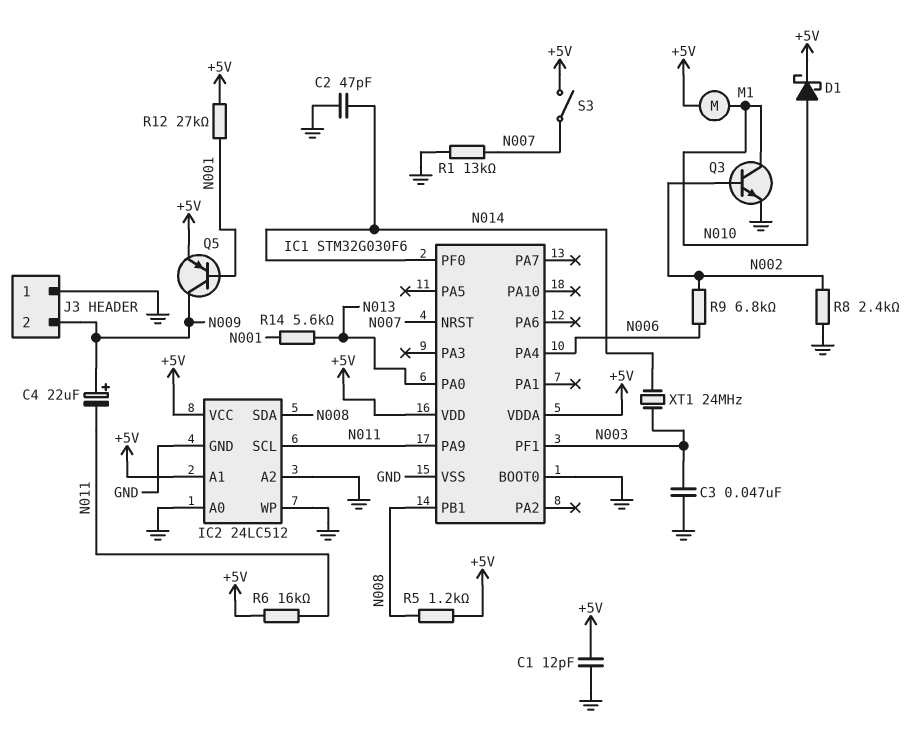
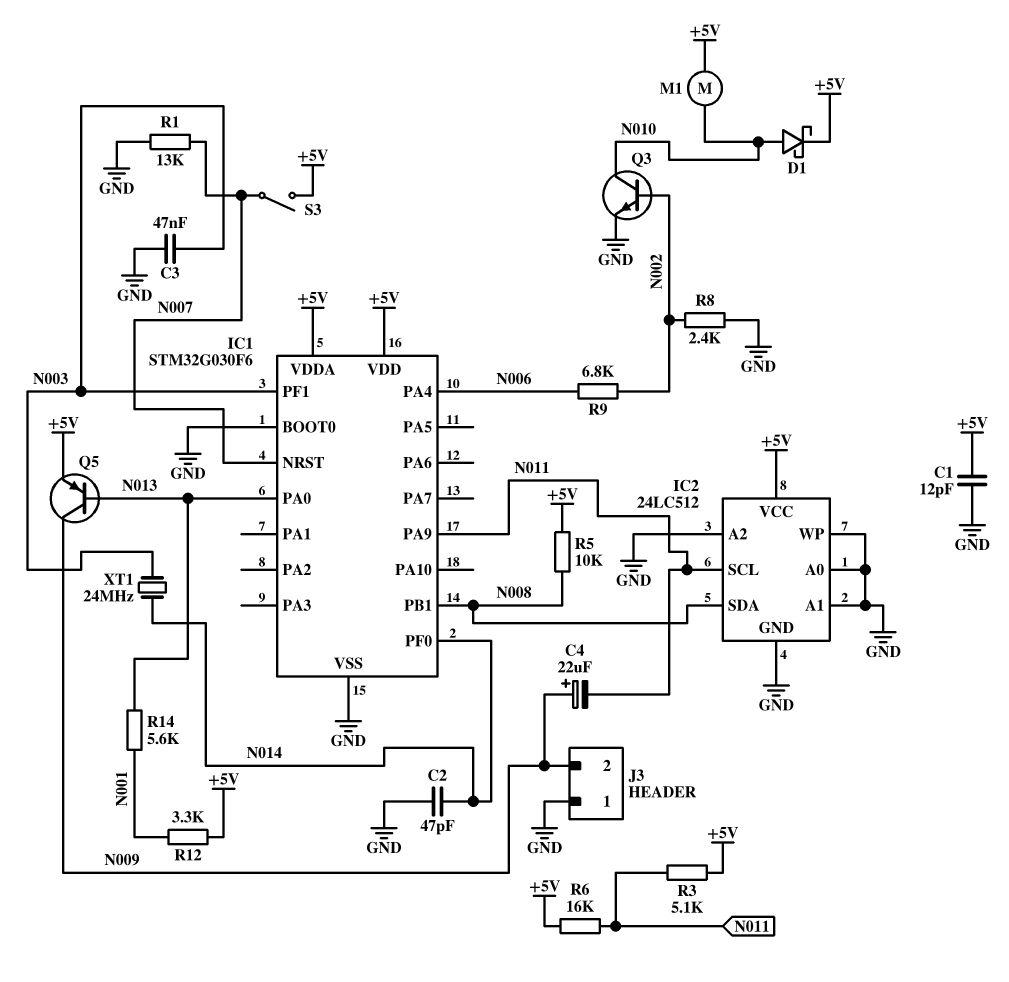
IC2 pin A1: +5V -> GND
Q5: PNP (B N001, C N009, E +5V) -> PNP (B N013, C N009, E +5V)
R3: none -> 5.1k (+5V, N011)
R5: 1.2k (+5V, N008) -> 10k (+5V, N008)
R12: 27k (+5V, N001) -> 3.3k (+5V, N001)

